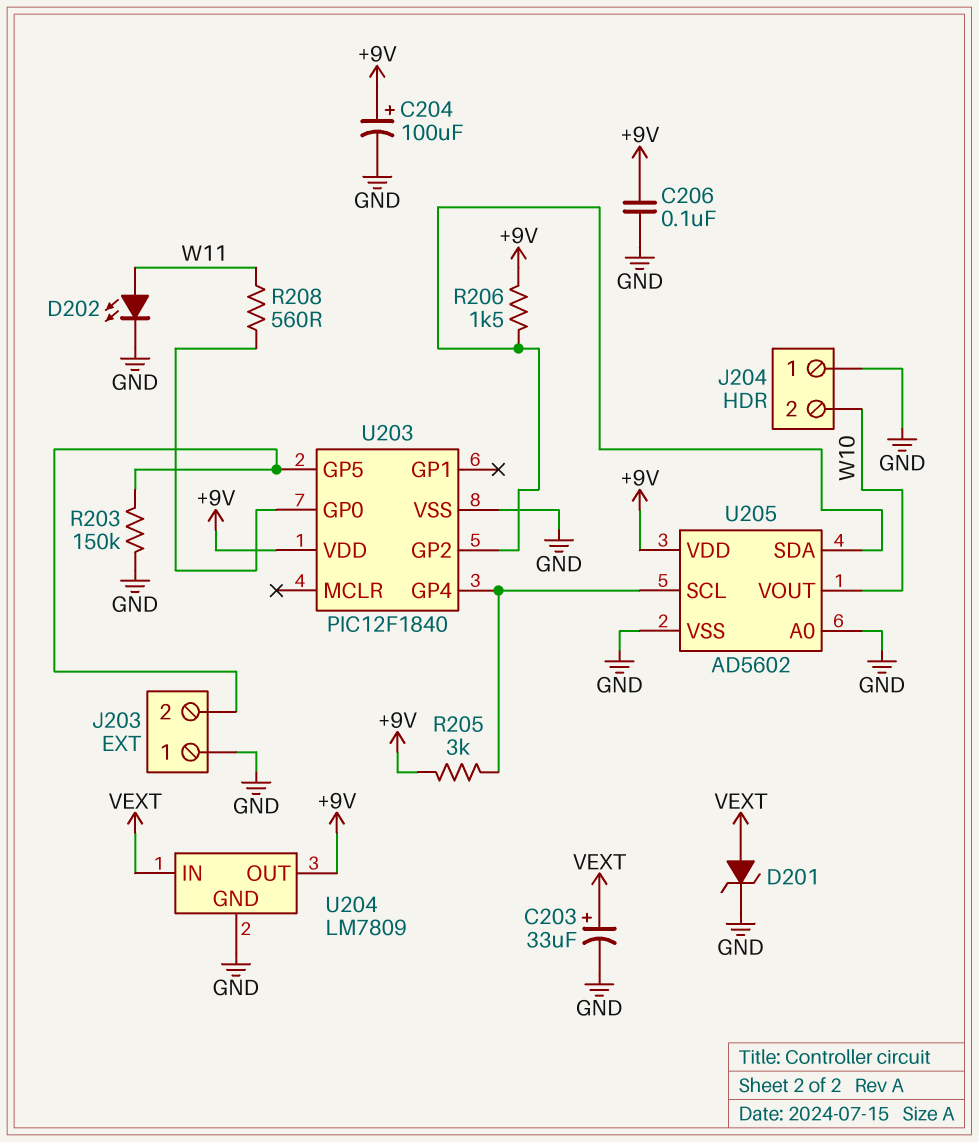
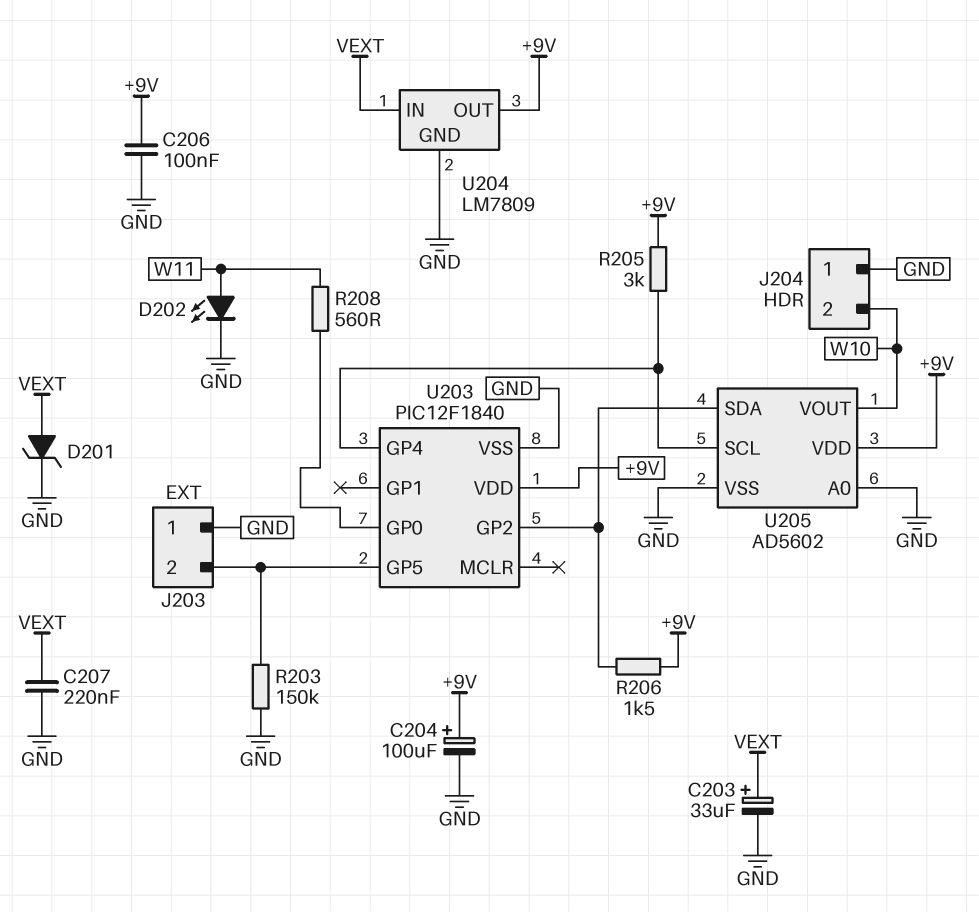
C207: none -> 220nF (GND, VEXT)

